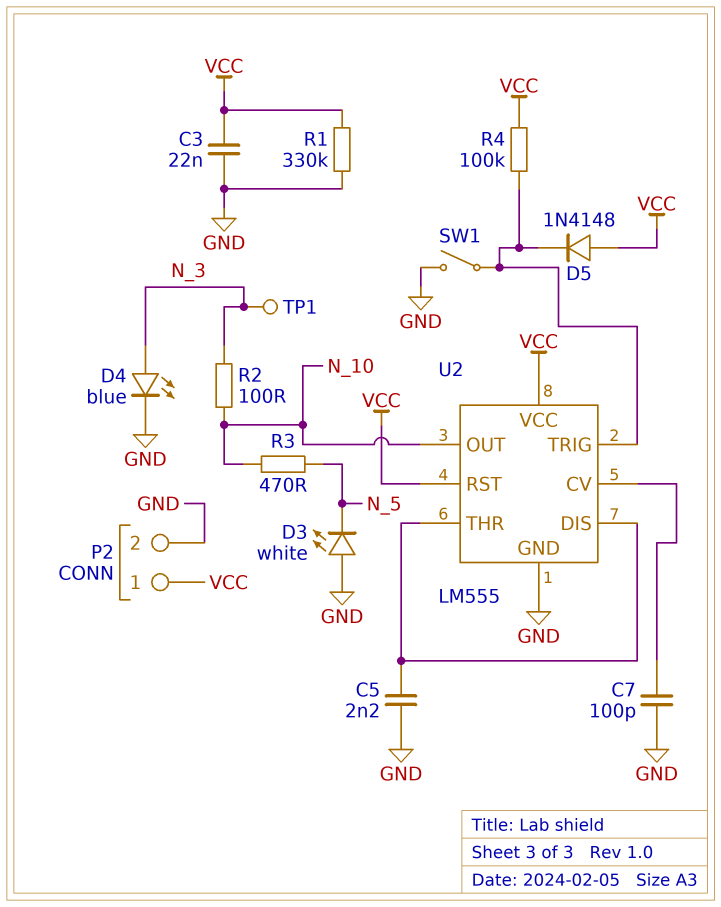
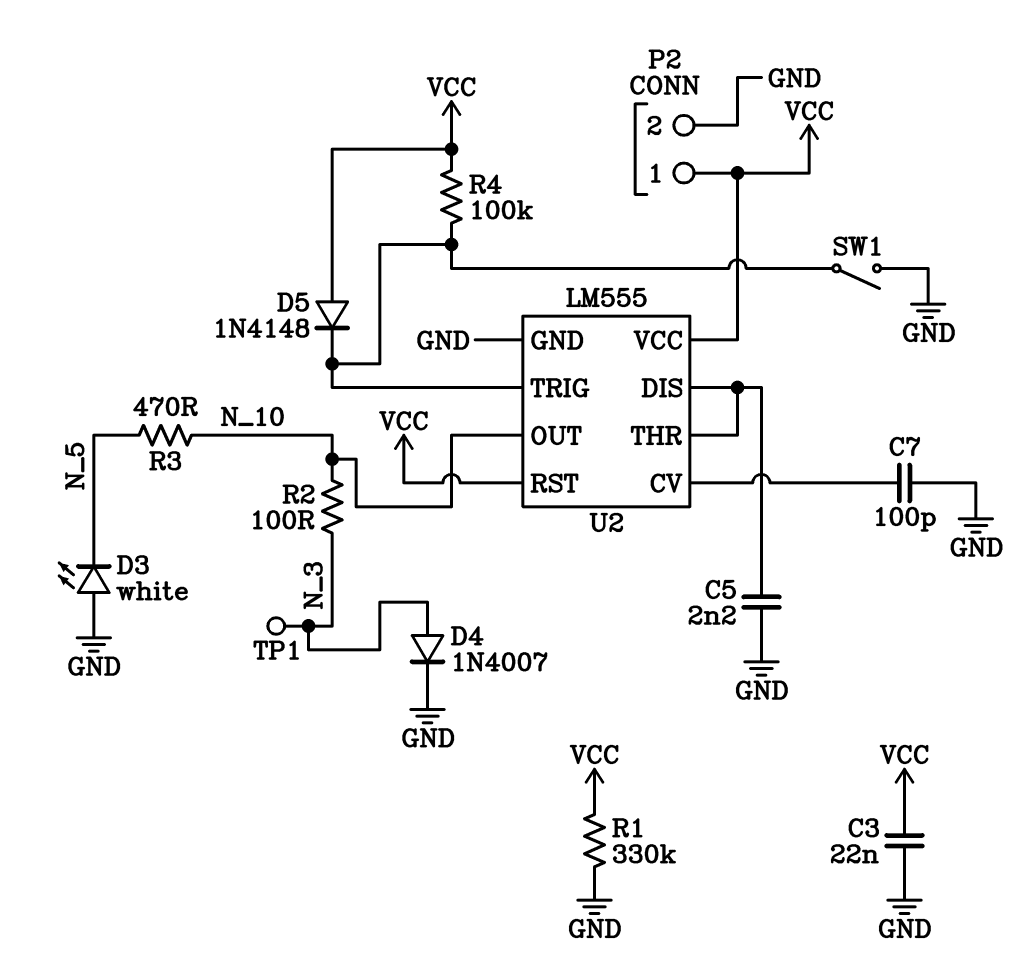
D4: LED blue (A N_3, K GND) -> diode 1N4007 (A N_3, K GND)

